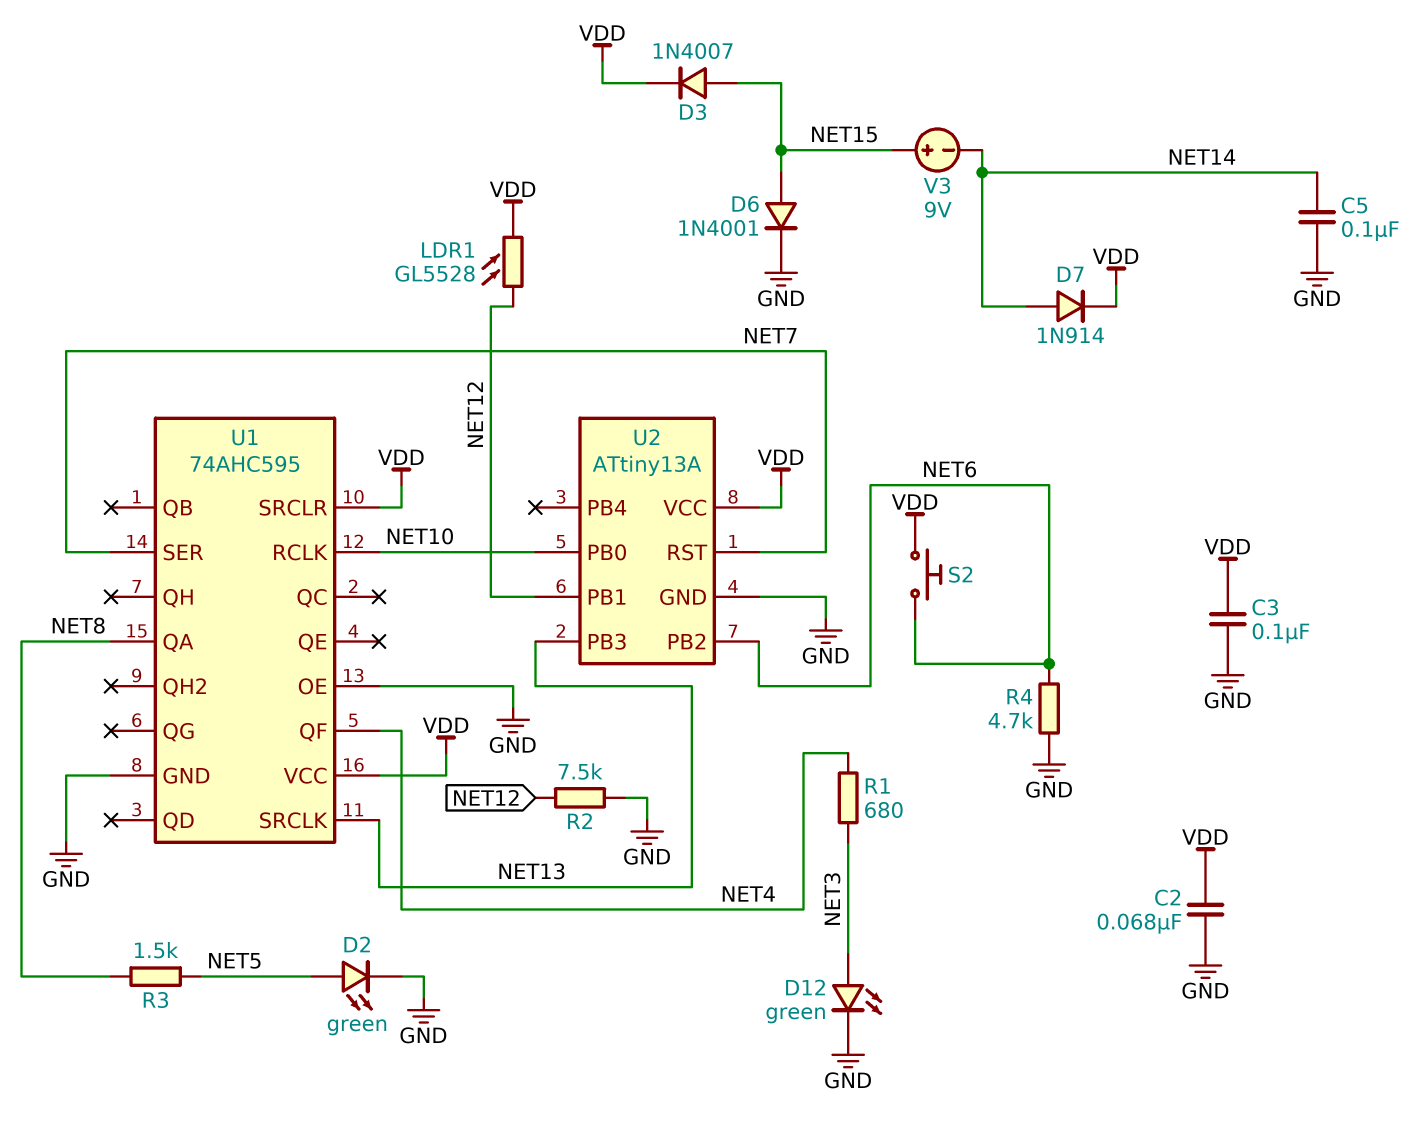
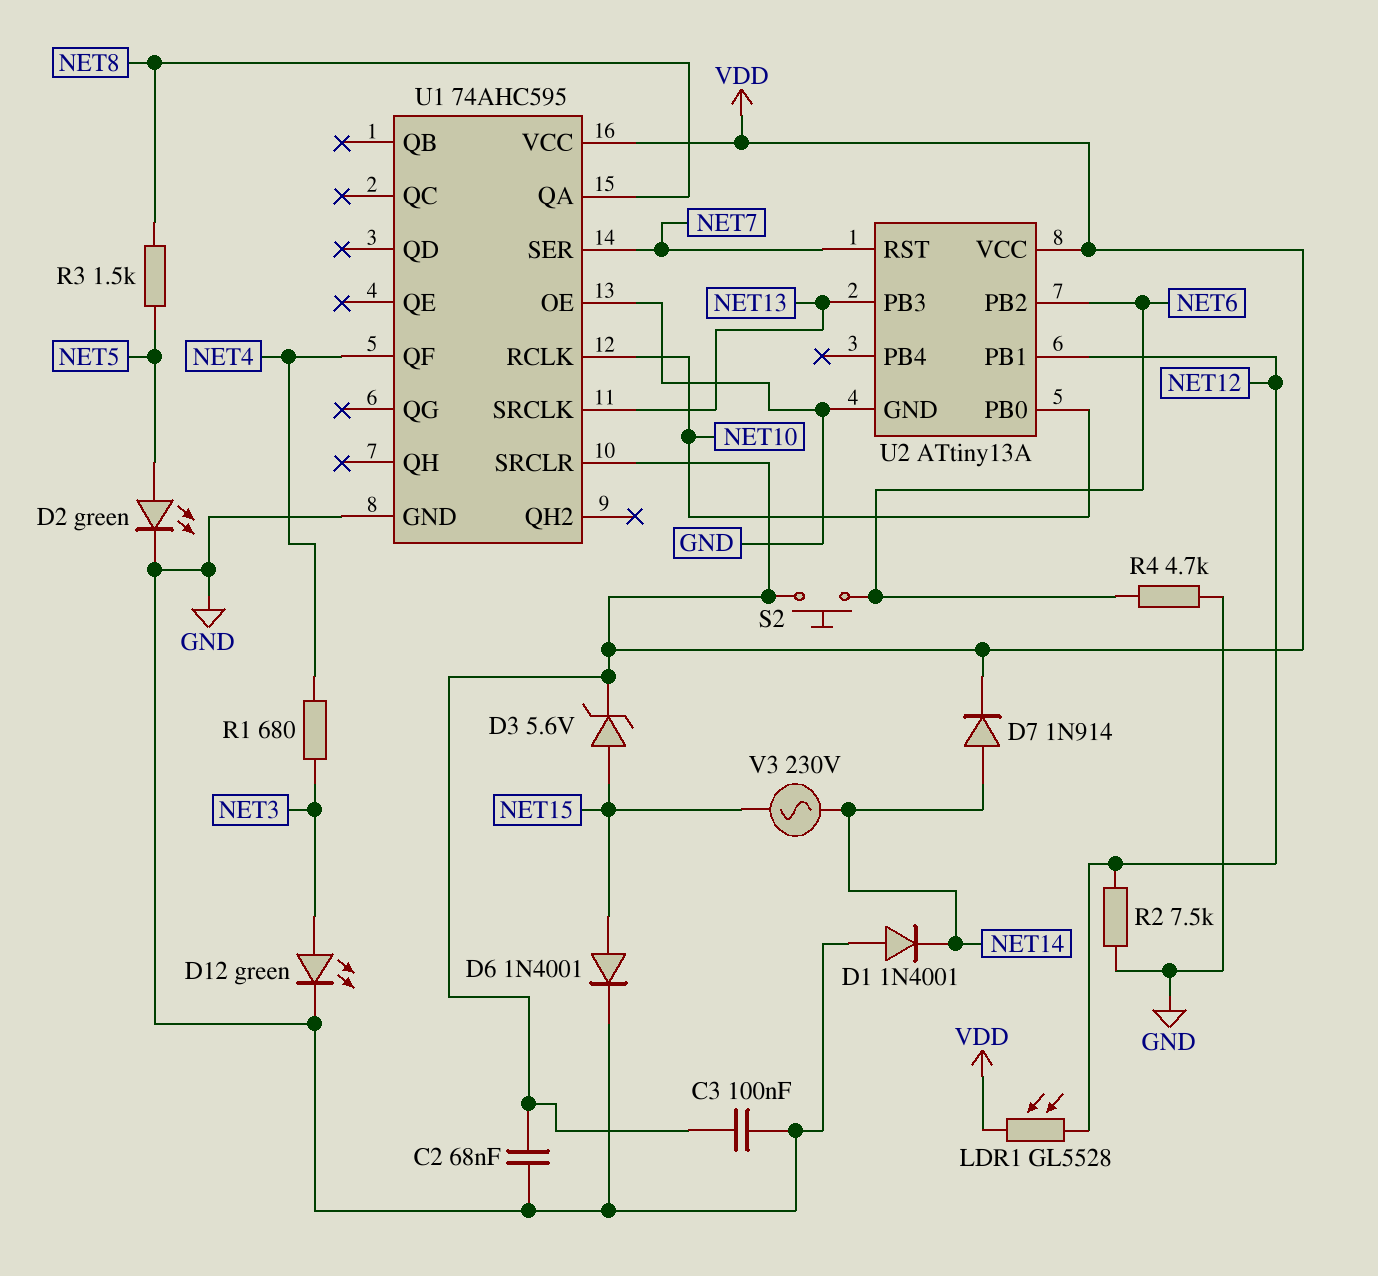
C5: 100nF (GND, NET14) -> none
D1: none -> diode 1N4001 (A GND, K NET14)
D3: diode 1N4007 (A NET15, K VDD) -> zener 5.6V (A NET15, K VDD)
V3: 9V (plus NET15, minus NET14) -> AC 230V (NET14, NET15)

